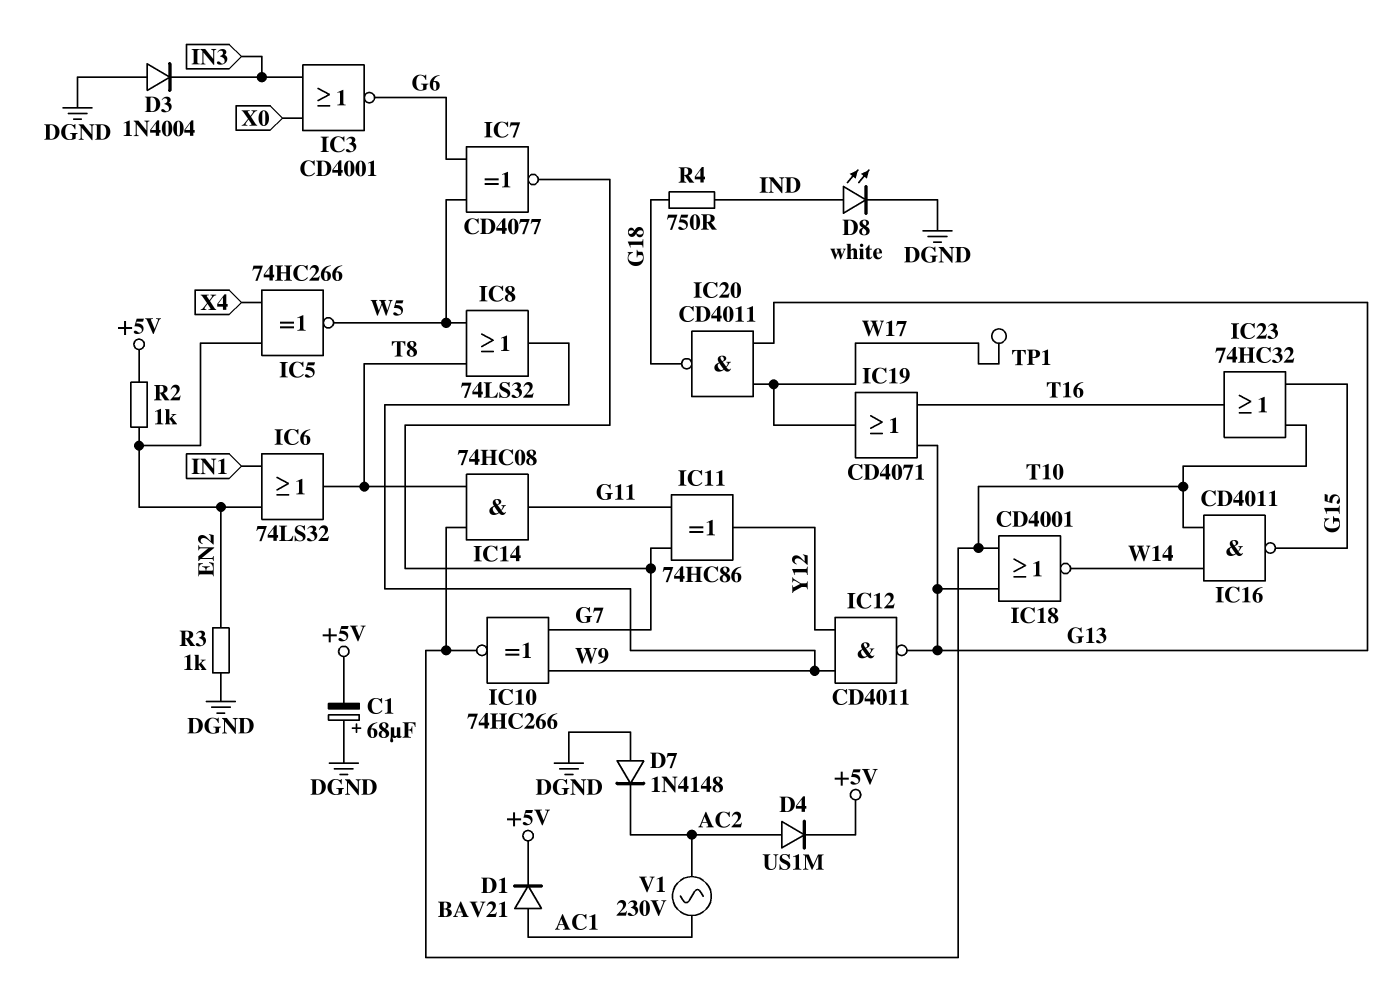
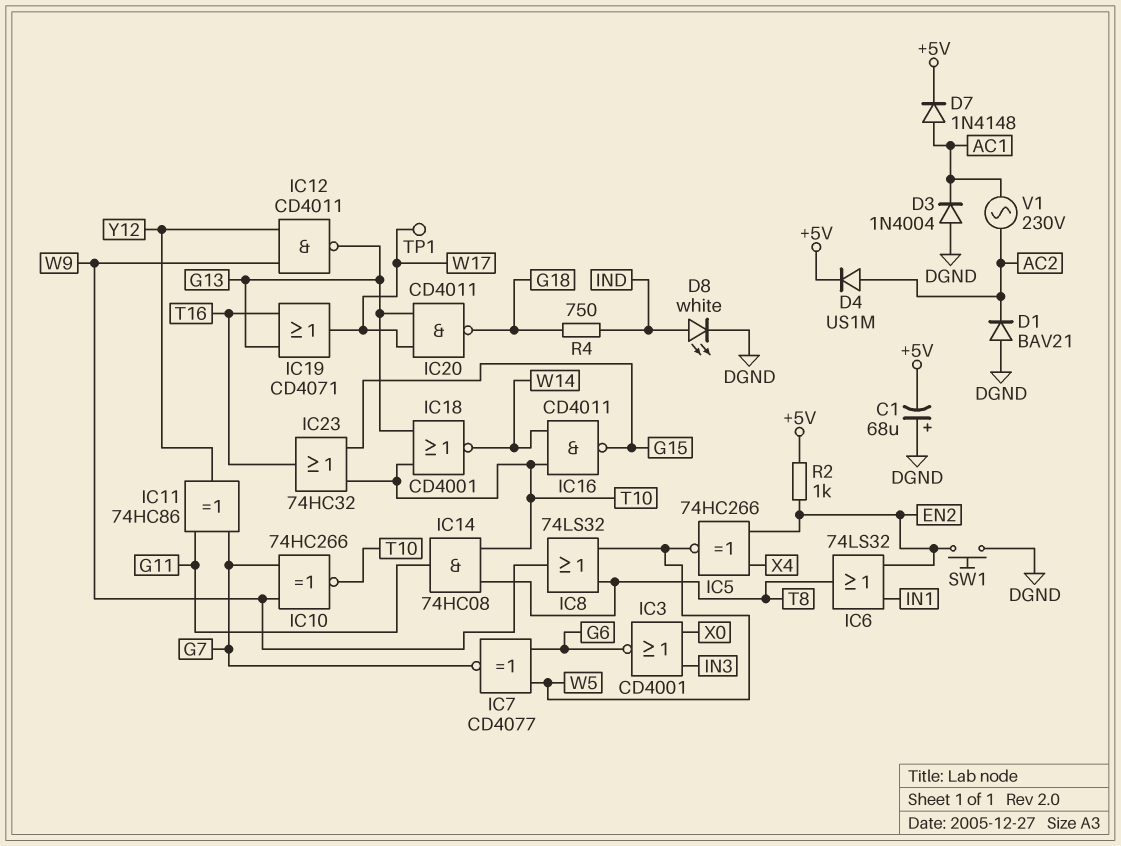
D1: diode BAV21 (A AC1, K +5V) -> diode BAV21 (A DGND, K AC2)
D3: diode 1N4004 (A DGND, K IN3) -> diode 1N4004 (A DGND, K AC1)
D7: diode 1N4148 (A DGND, K AC2) -> diode 1N4148 (A AC1, K +5V)
R3: 1k (DGND, EN2) -> none
SW1: none -> button (DGND, EN2)

